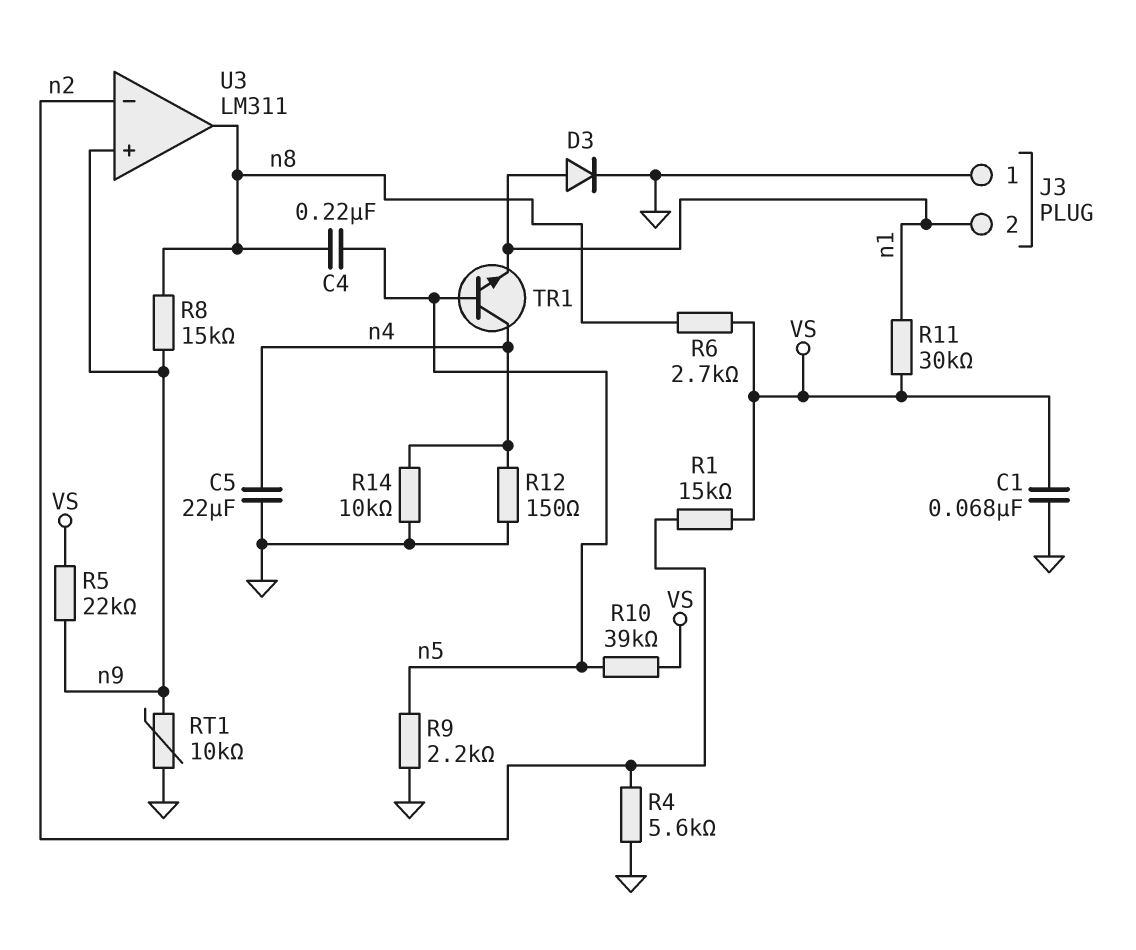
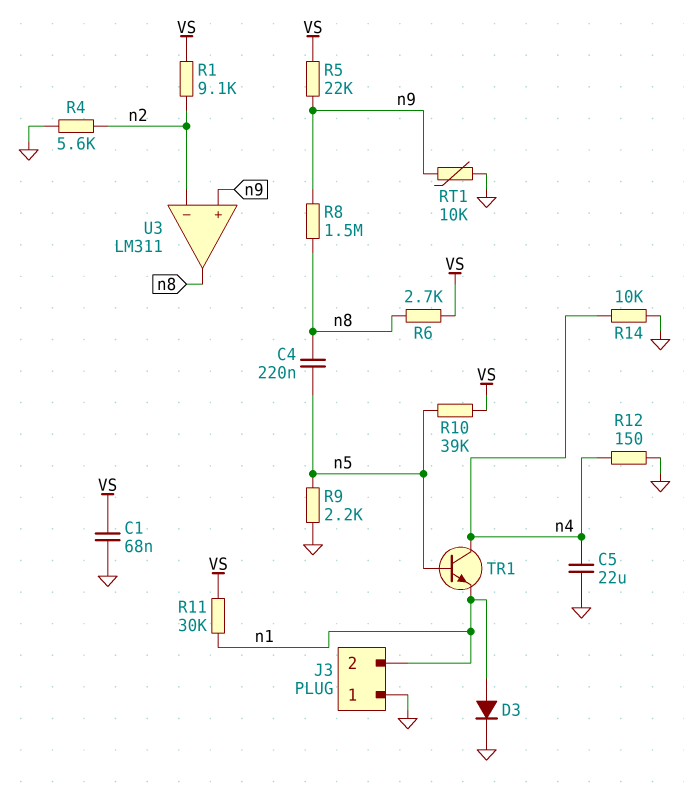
R1: 15k (VS, n2) -> 9.1k (VS, n2)
R8: 15k (n8, n9) -> 1.5M (n8, n9)

